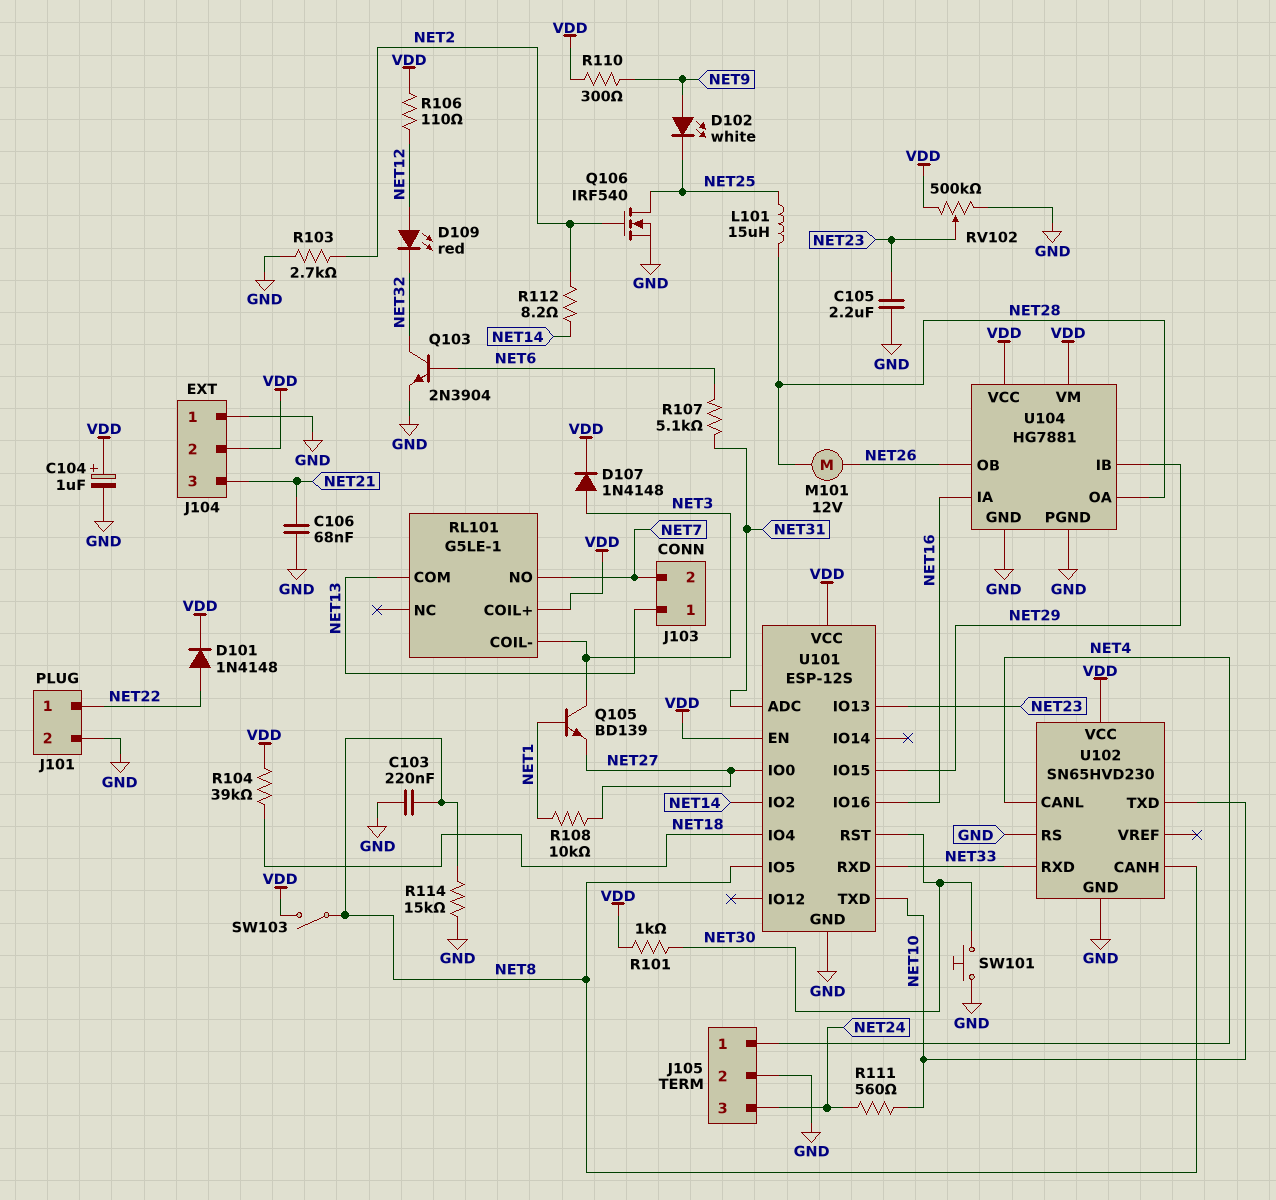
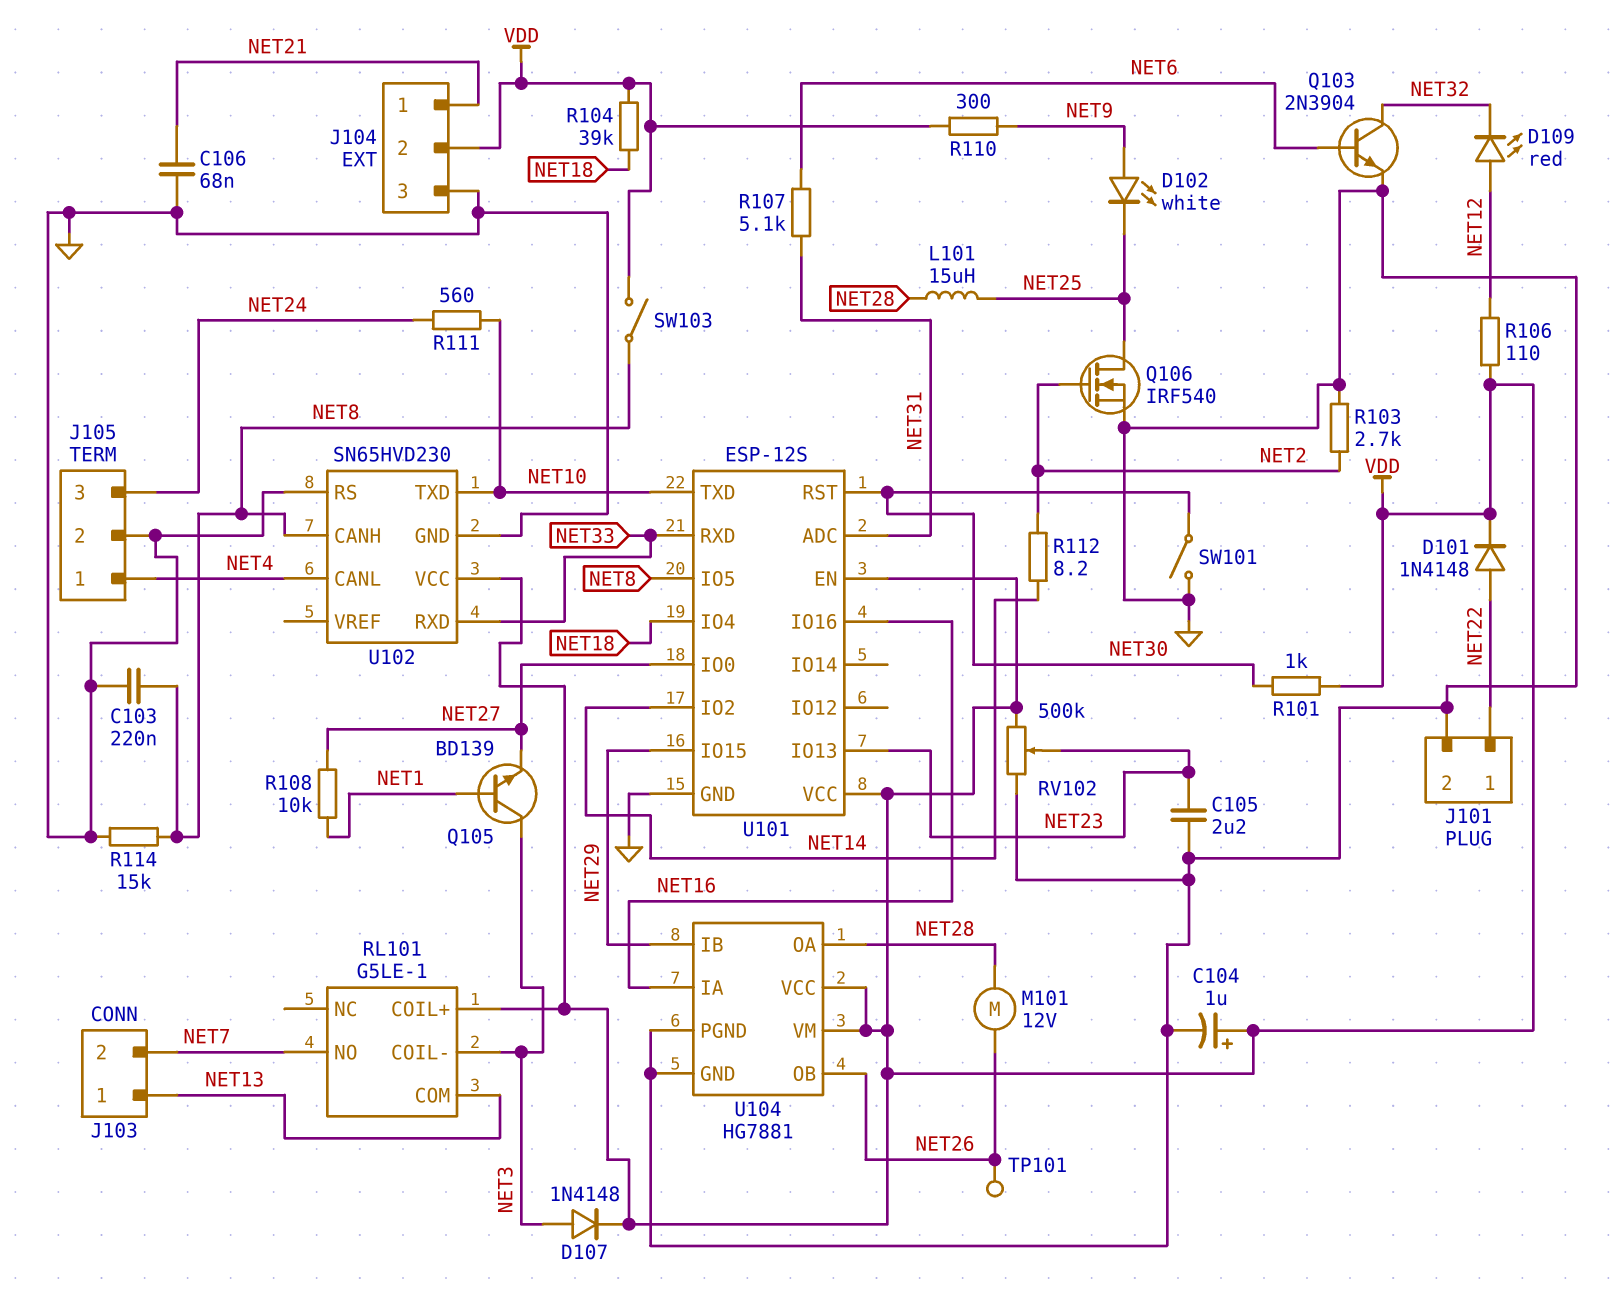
J104 pin 1: GND -> NET21
J104 pin 3: NET21 -> GND
SW101: button (GND, NET30) -> switch (GND, NET30)
TP101: none -> test point (NET26)

